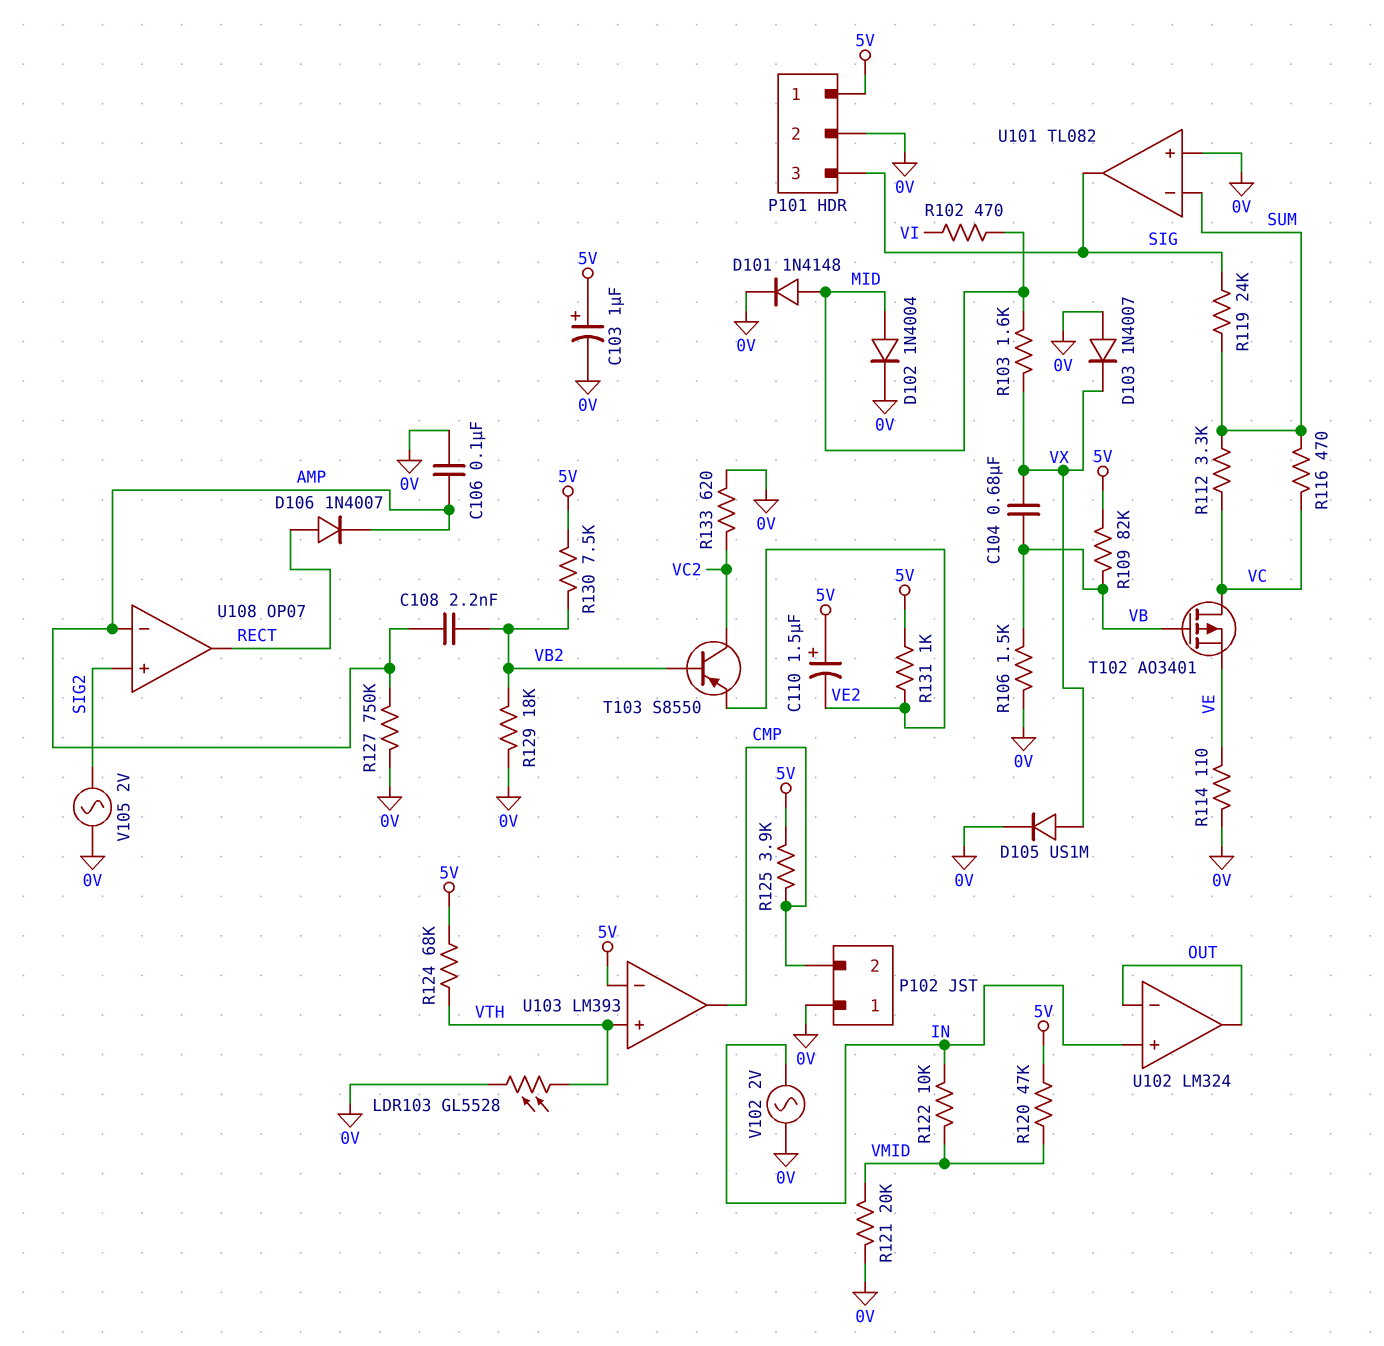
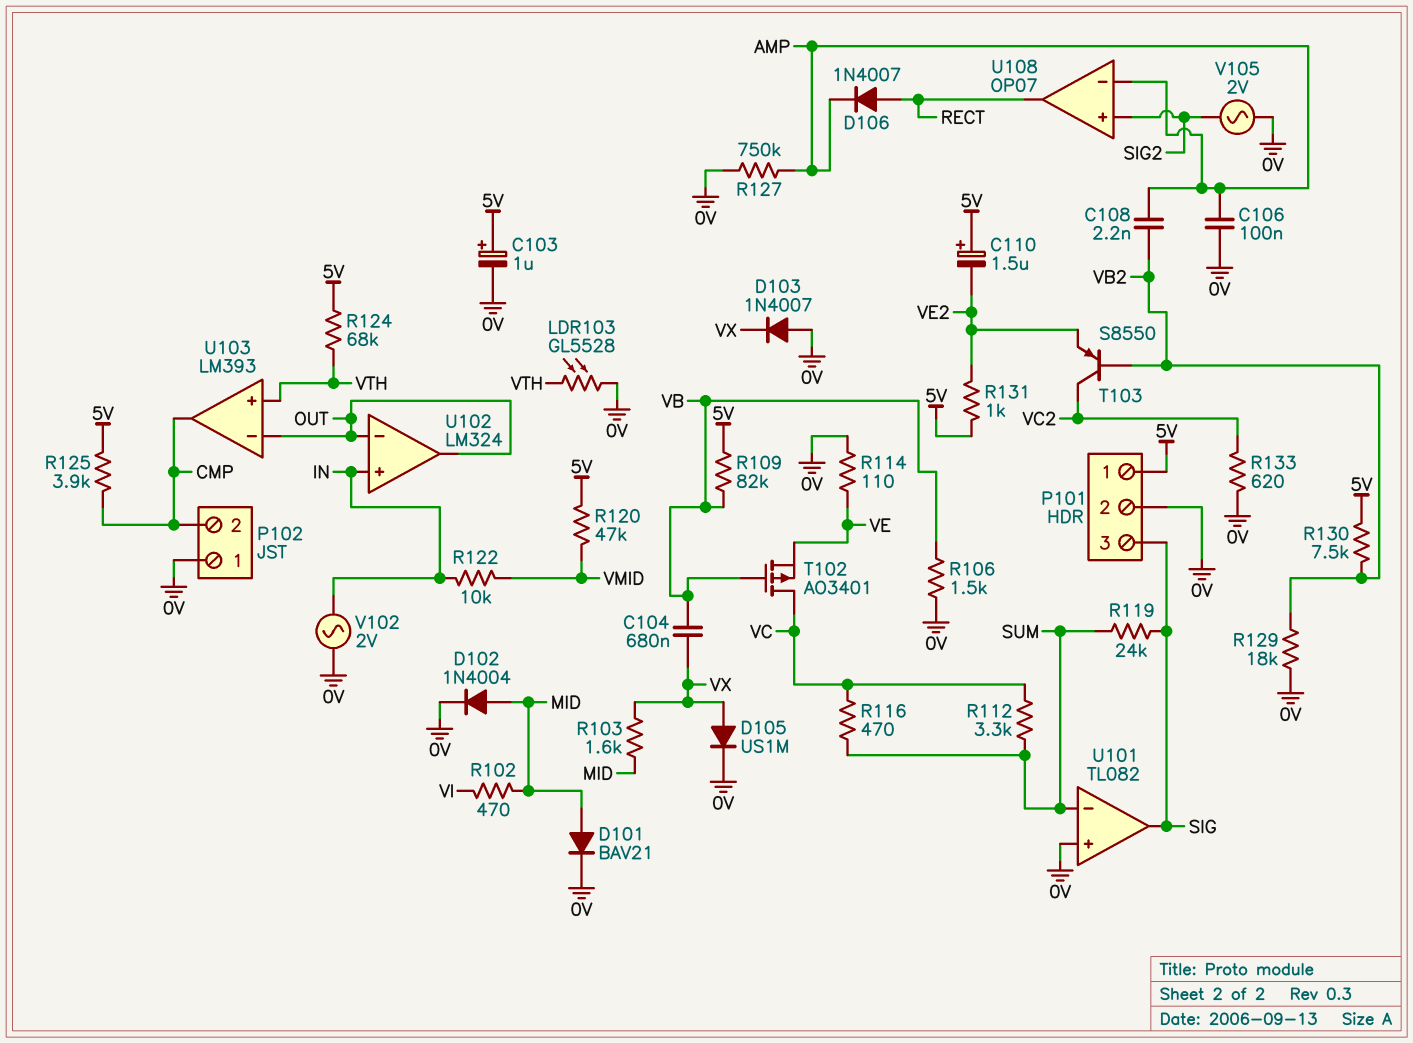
D101: diode 1N4148 (A MID, K 0V) -> diode BAV21 (A MID, K 0V)
R121: 20k (0V, VMID) -> none
U103 pin in-: 5V -> OUT

